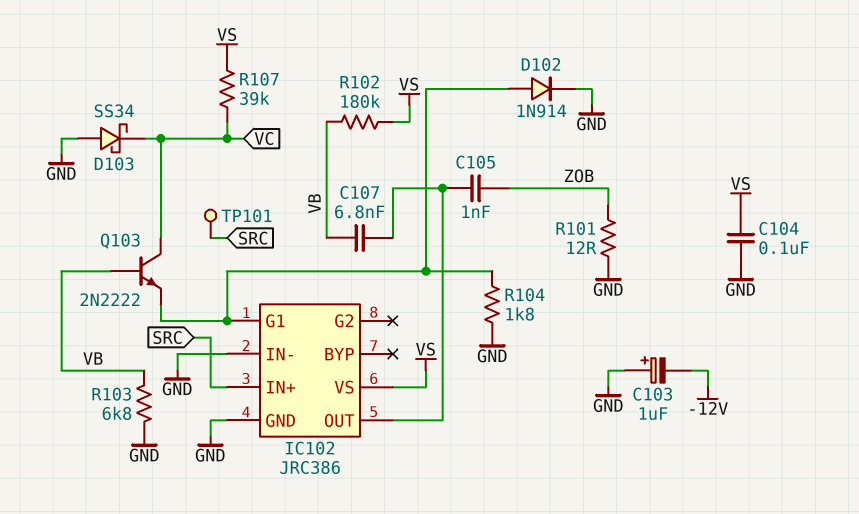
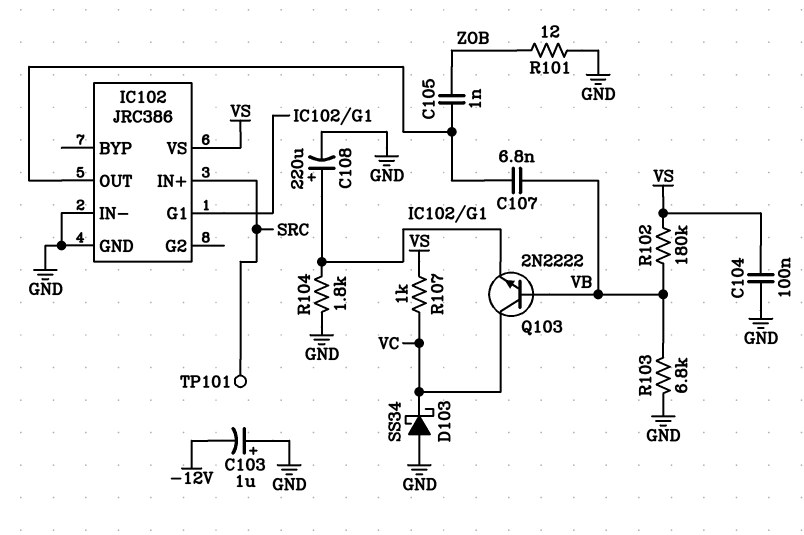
C108: none -> 220uF (plus IC102/G1, minus GND)
D102: diode 1N914 (A IC102/G1, K GND) -> none
R107: 39k (VC, VS) -> 1k (VC, VS)

